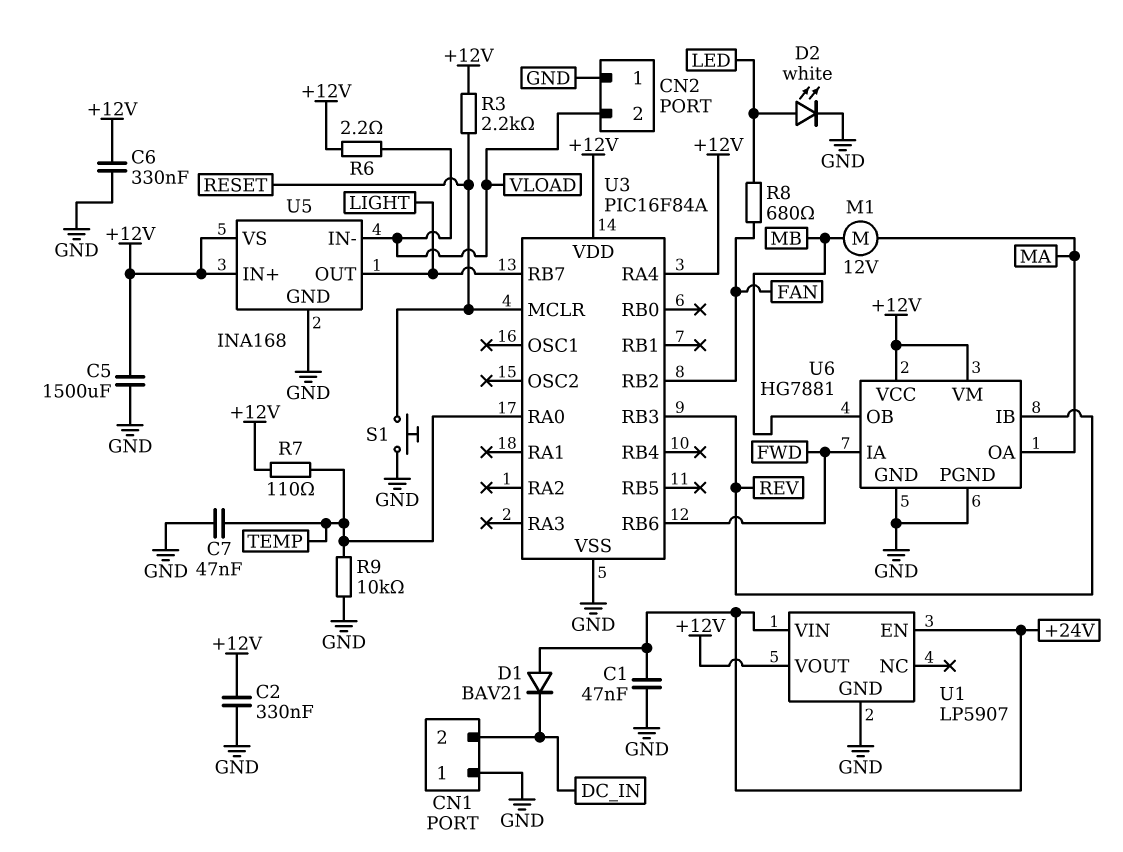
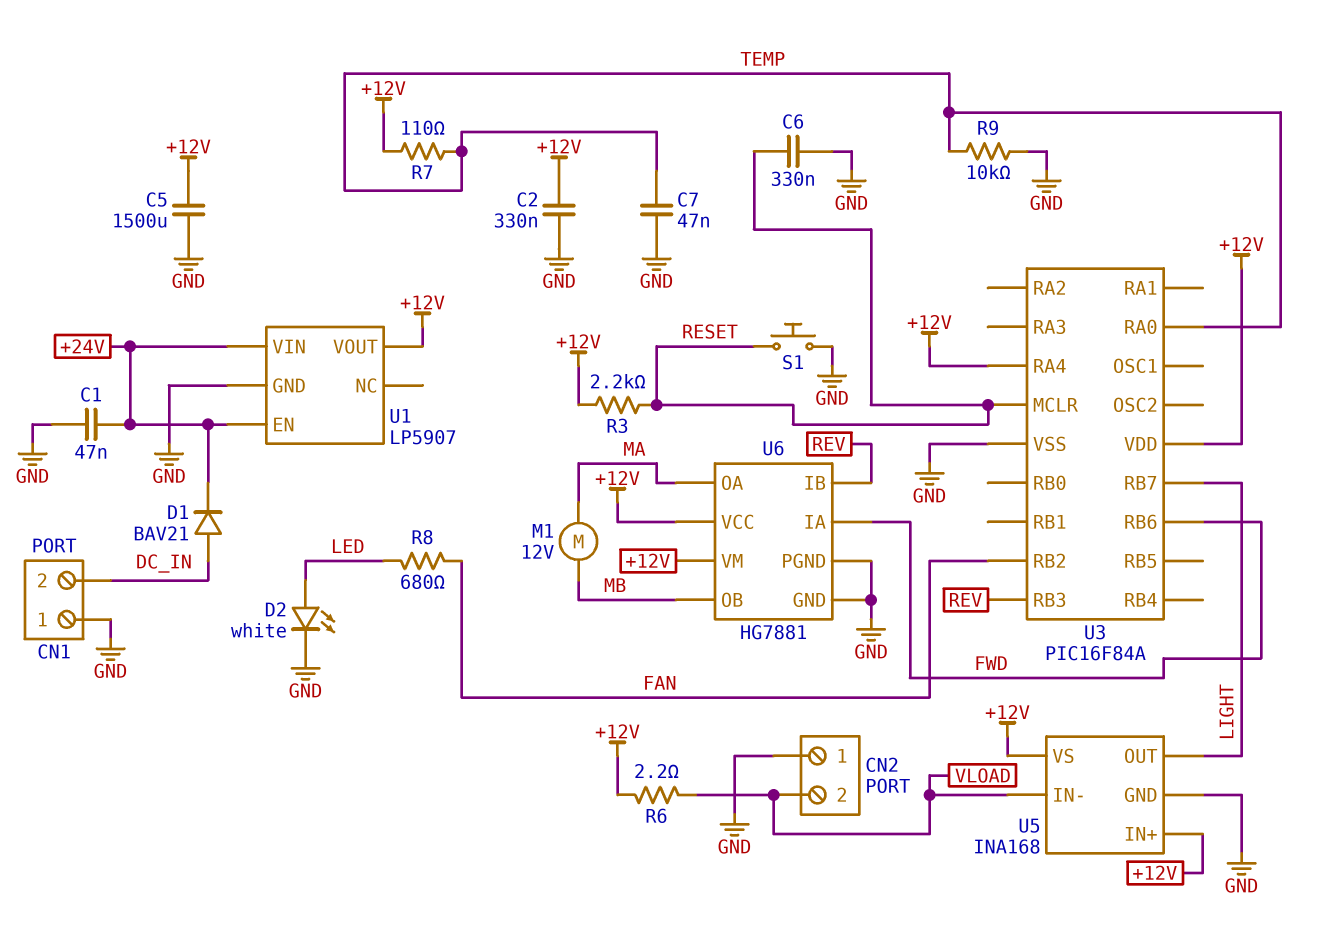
C6: 330nF (+12V, GND) -> 330nF (GND, RESET)
D1: diode BAV21 (A +24V, K DC_IN) -> diode BAV21 (A DC_IN, K +24V)

